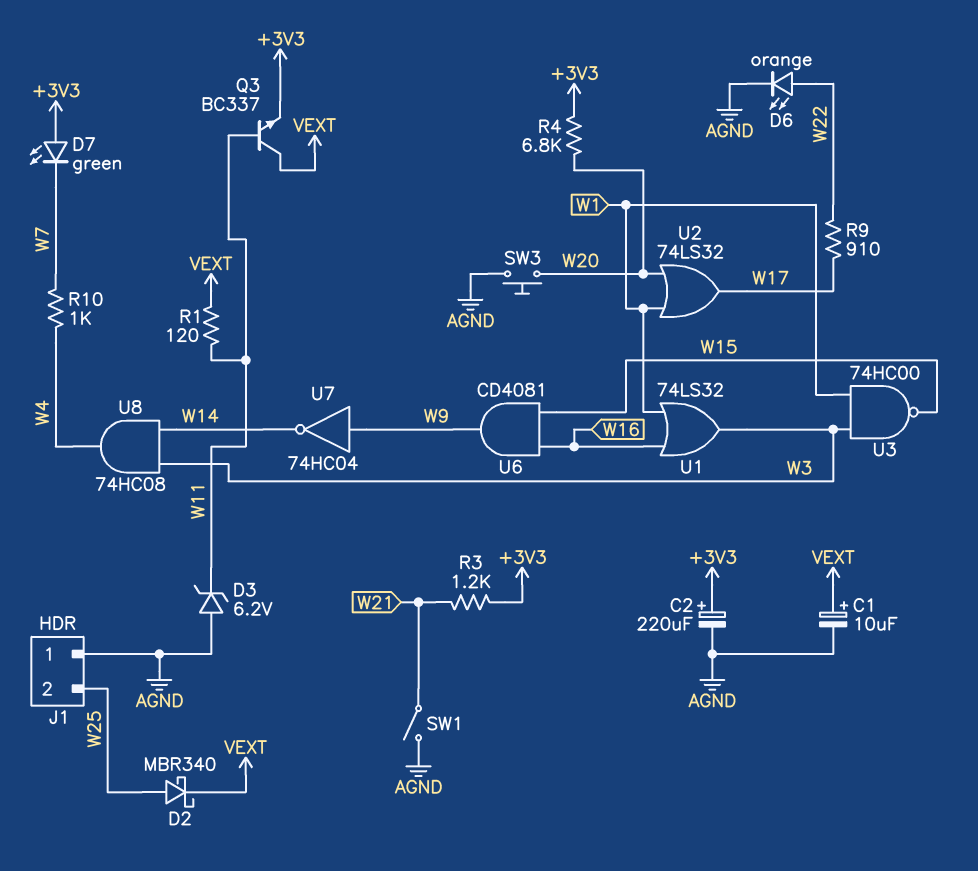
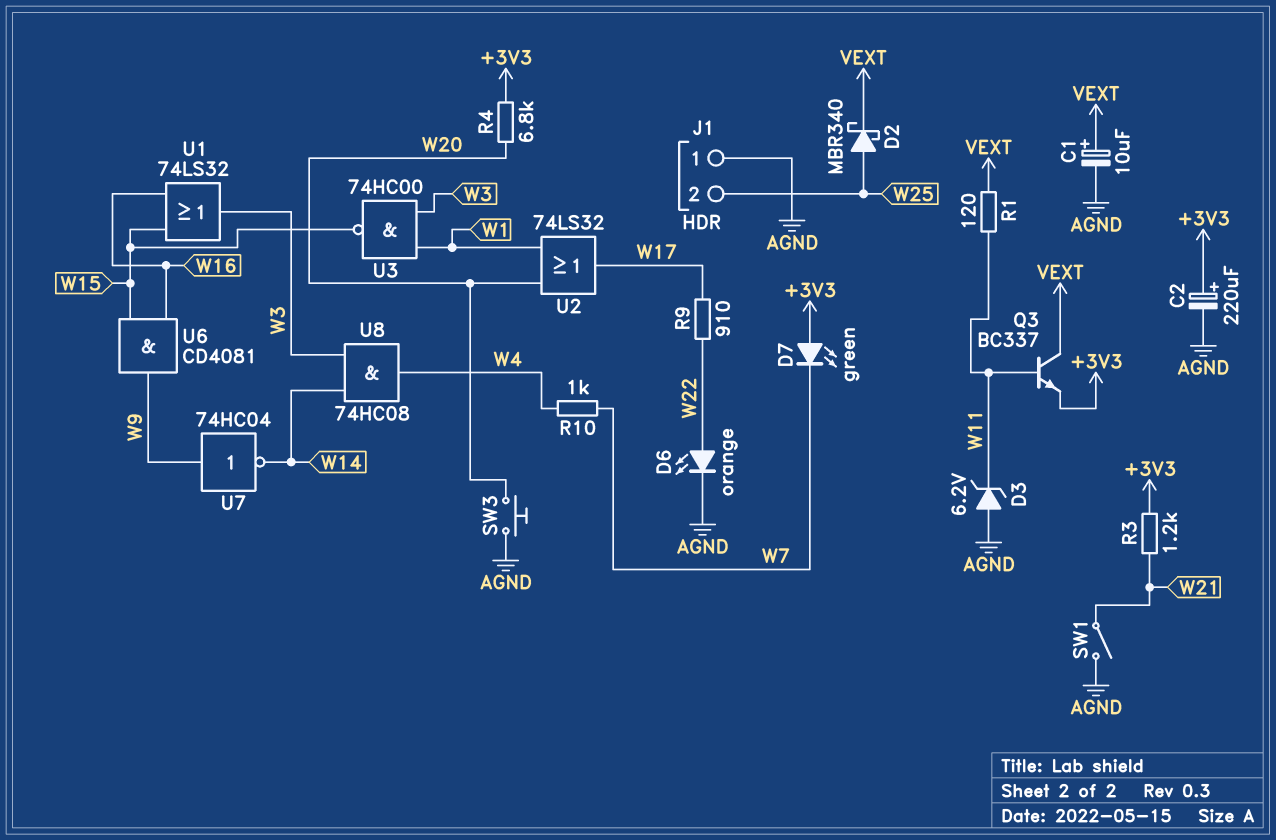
U1: OR 74LS32 (in W1, in W16, out W3) -> OR 74LS32 (in W15, in W16, out W3)

